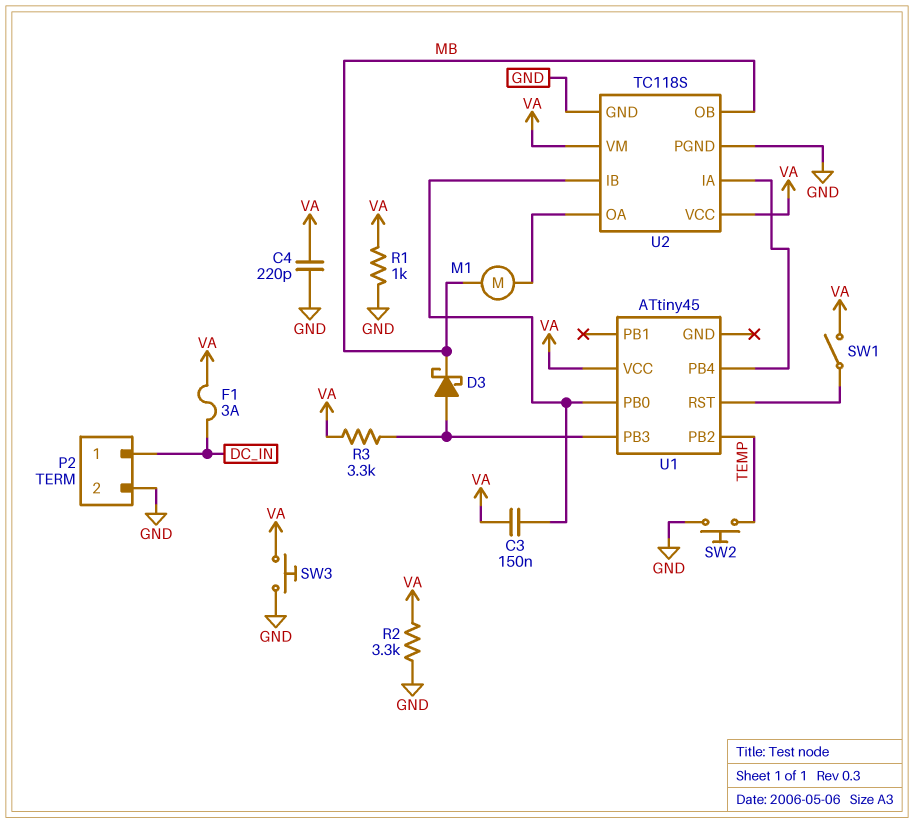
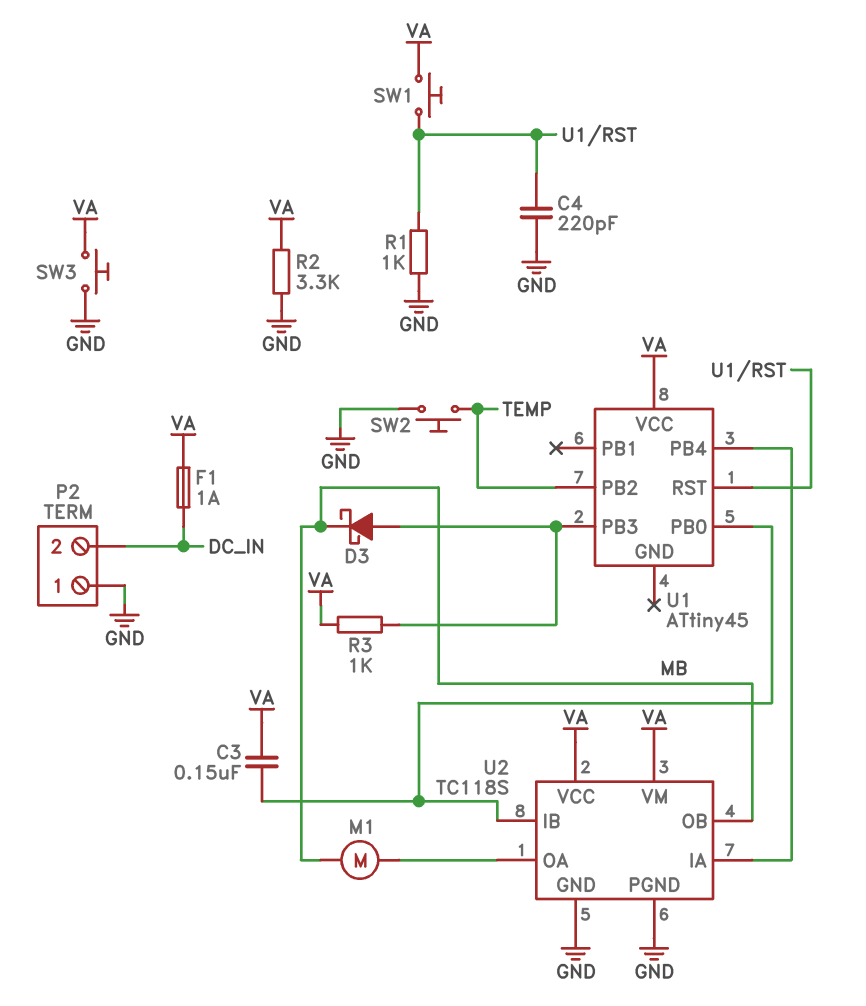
C4: 220pF (GND, VA) -> 220pF (GND, U1/RST)
F1: 3A (DC_IN, VA) -> 1A (DC_IN, VA)
P2 pin 1: DC_IN -> GND
P2 pin 2: GND -> DC_IN
R1: 1k (GND, VA) -> 1k (GND, U1/RST)
R3: 3.3k (U1/PB3, VA) -> 1k (U1/PB3, VA)
SW1: switch (U1/RST, VA) -> button (U1/RST, VA)

